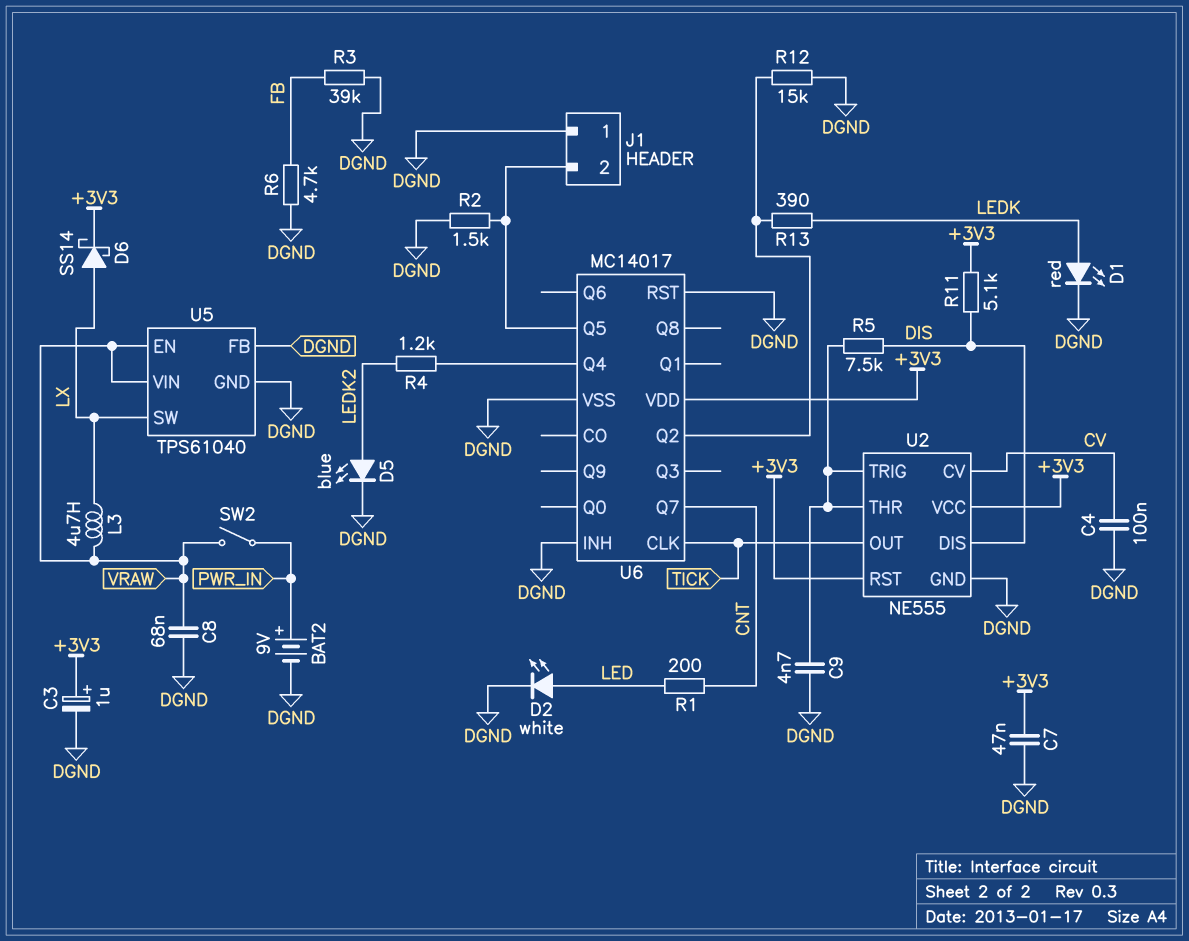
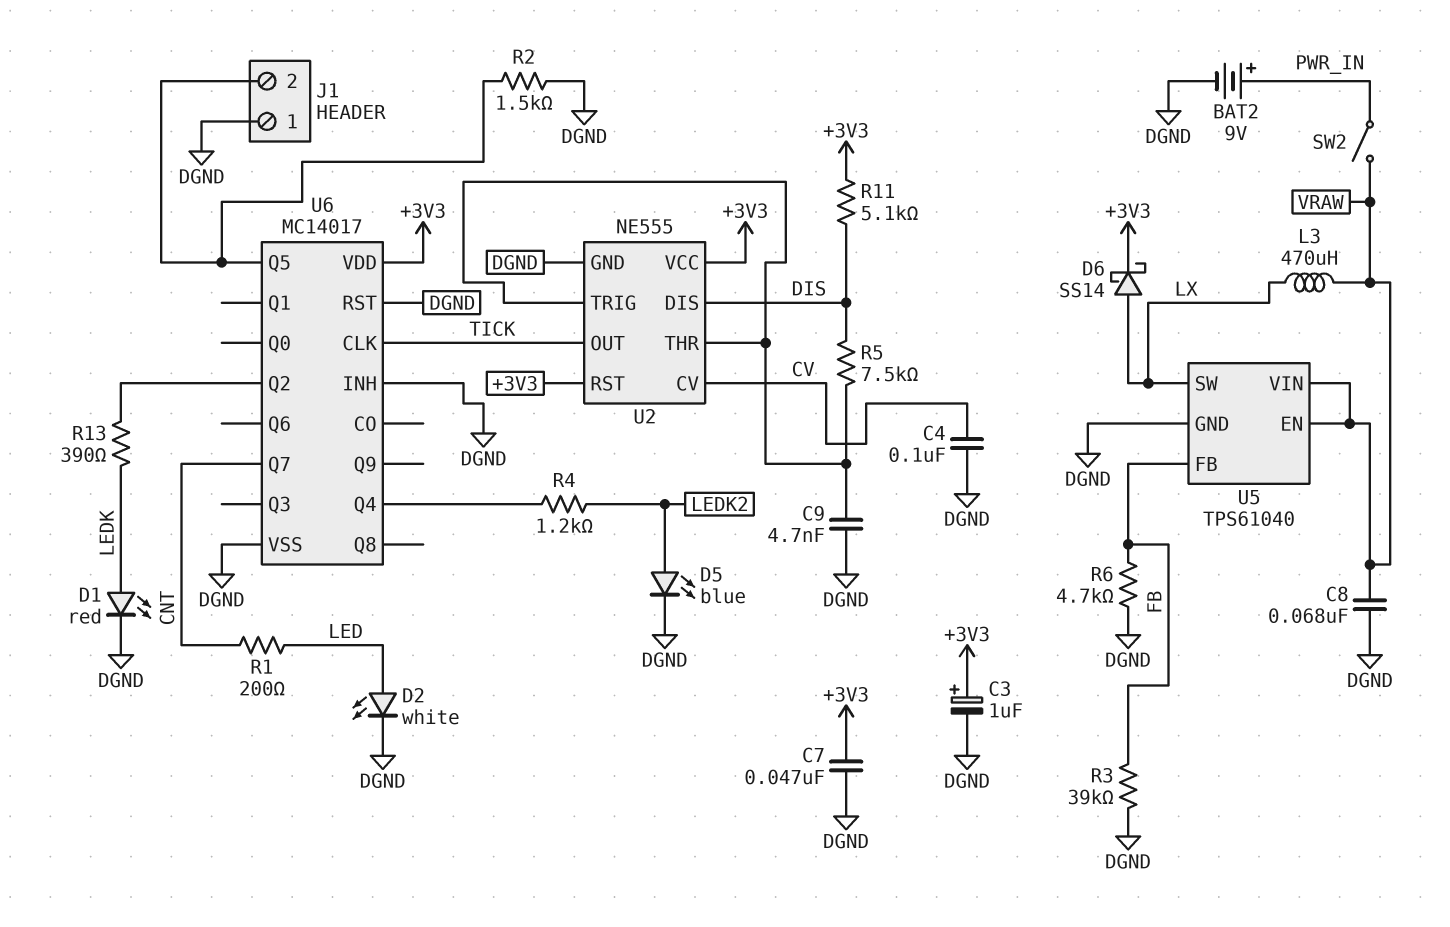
L3: 4.7uH (LX, VRAW) -> 470uH (LX, VRAW)
R12: 15k (DGND, U6/Q2) -> none
U5 pin FB: DGND -> FB

